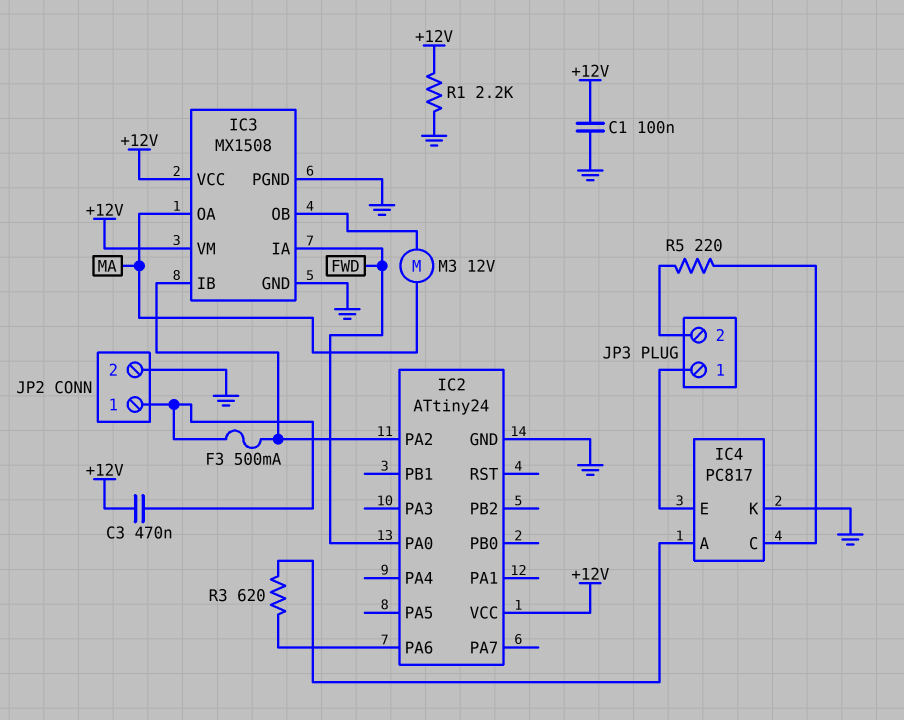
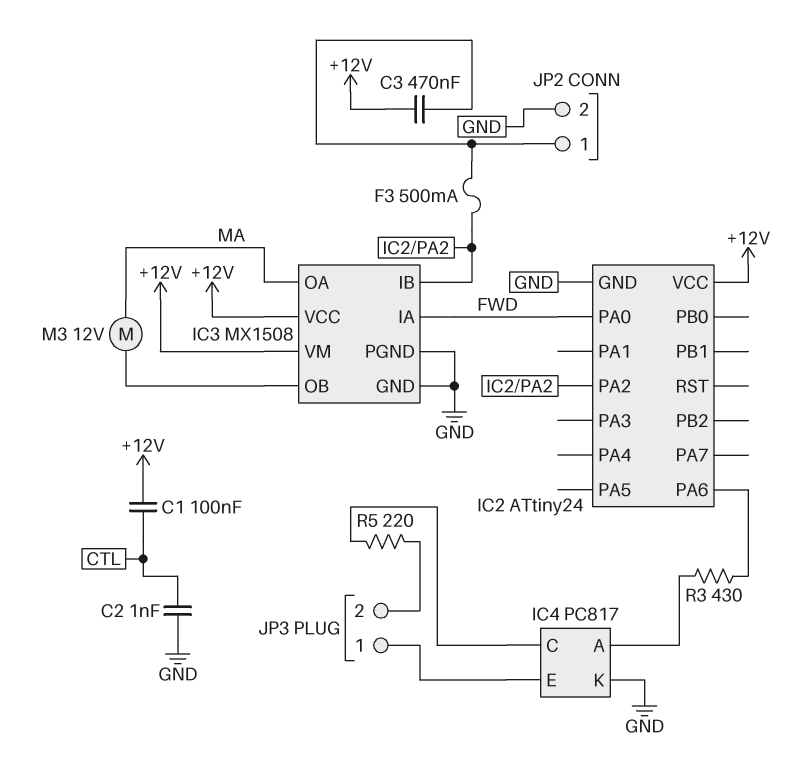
C1: 100nF (+12V, GND) -> 100nF (+12V, CTL)
C2: none -> 1nF (CTL, GND)
R1: 2.2k (+12V, GND) -> none
R3: 620 (IC2/PA6, IC4/A) -> 430 (IC2/PA6, IC4/A)

